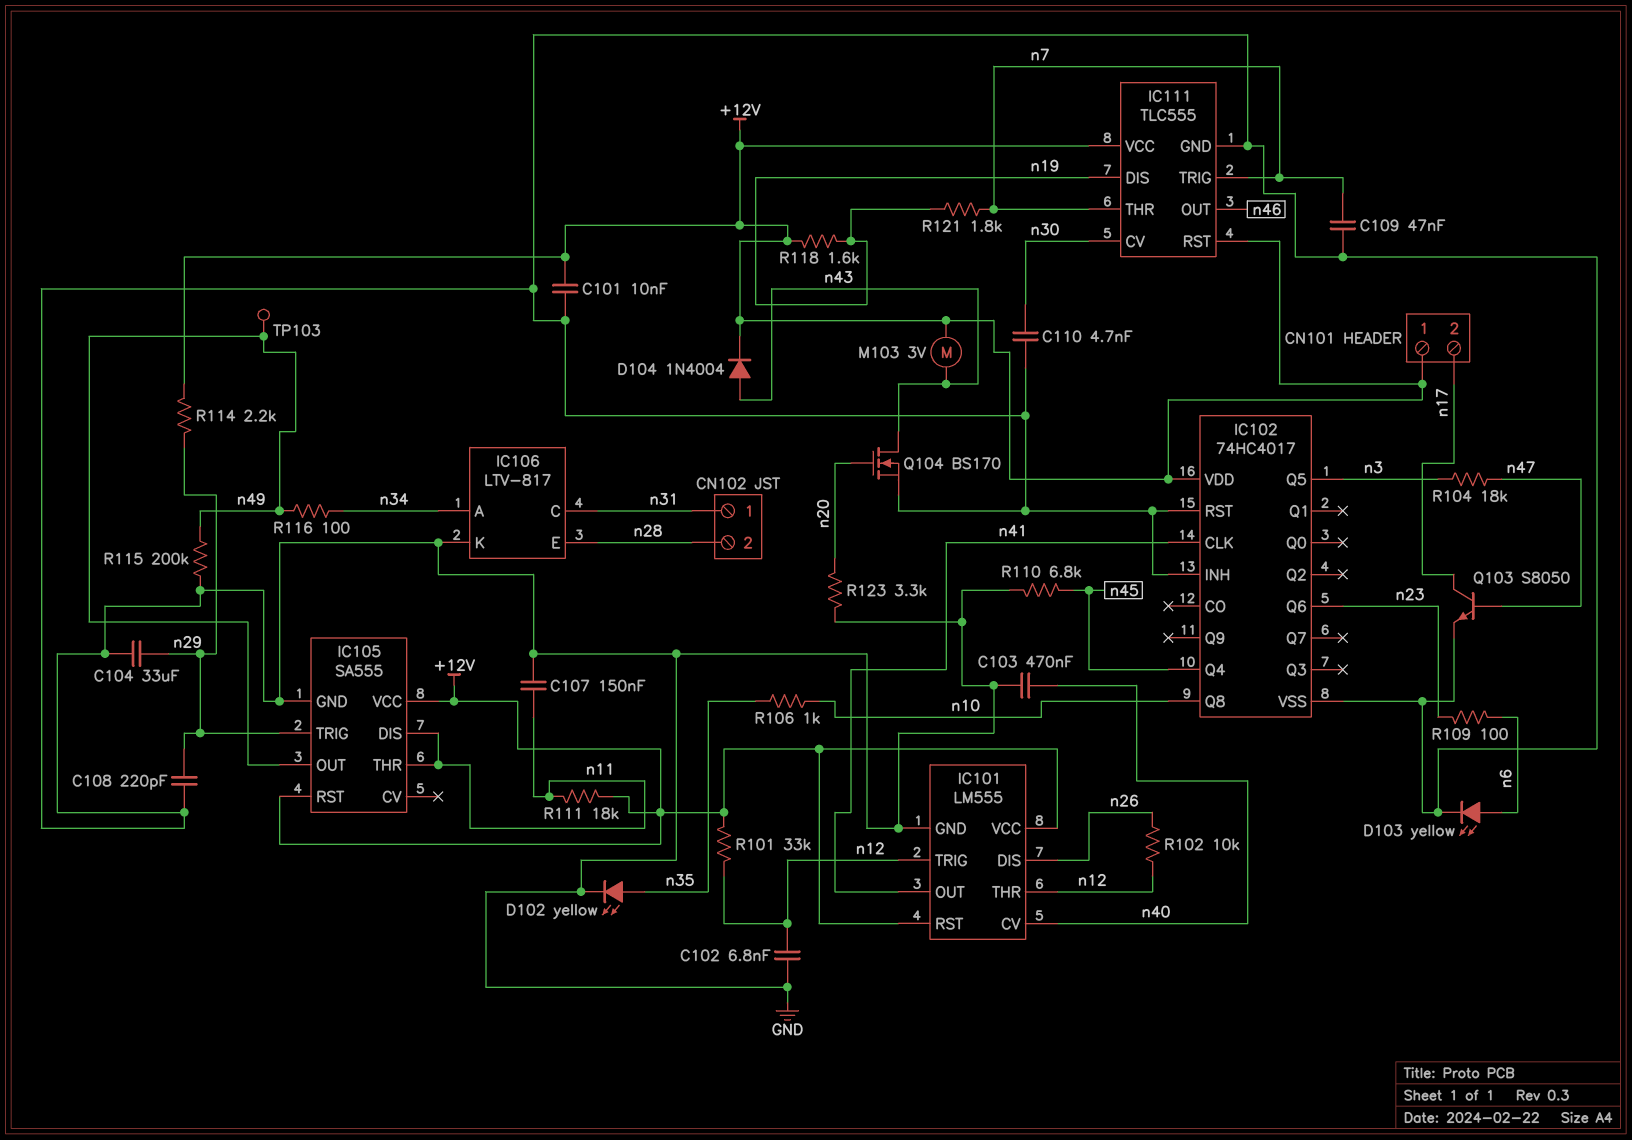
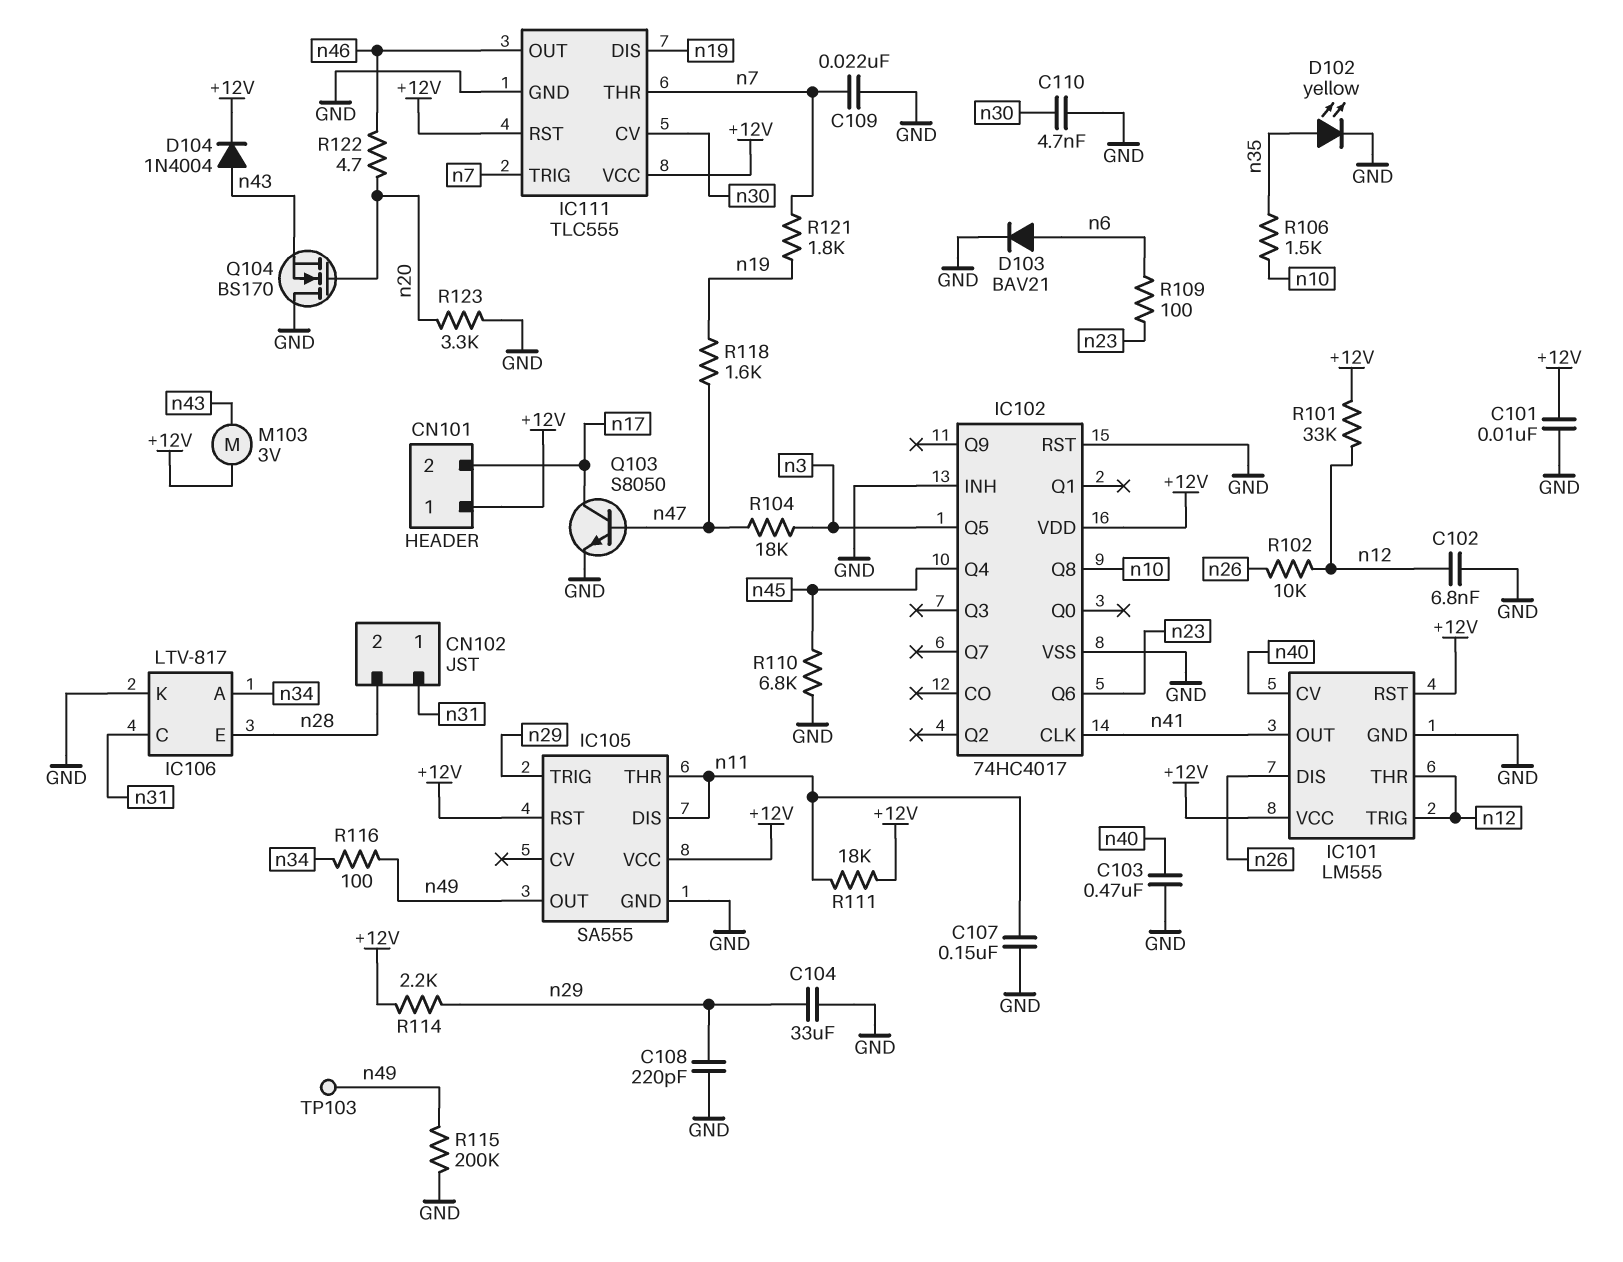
C109: 47nF (GND, n7) -> 22nF (GND, n7)
D103: LED yellow (A n6, K GND) -> diode BAV21 (A n6, K GND)
Q104: NMOS BS170 (G n20, D n43, S GND) -> NMOS BS170 (G n20, D GND, S n43)
R106: 1k (n10, n35) -> 1.5k (n10, n35)
R118: 1.6k (+12V, n19) -> 1.6k (n19, n47)
R122: none -> 4.7 (n20, n46)

